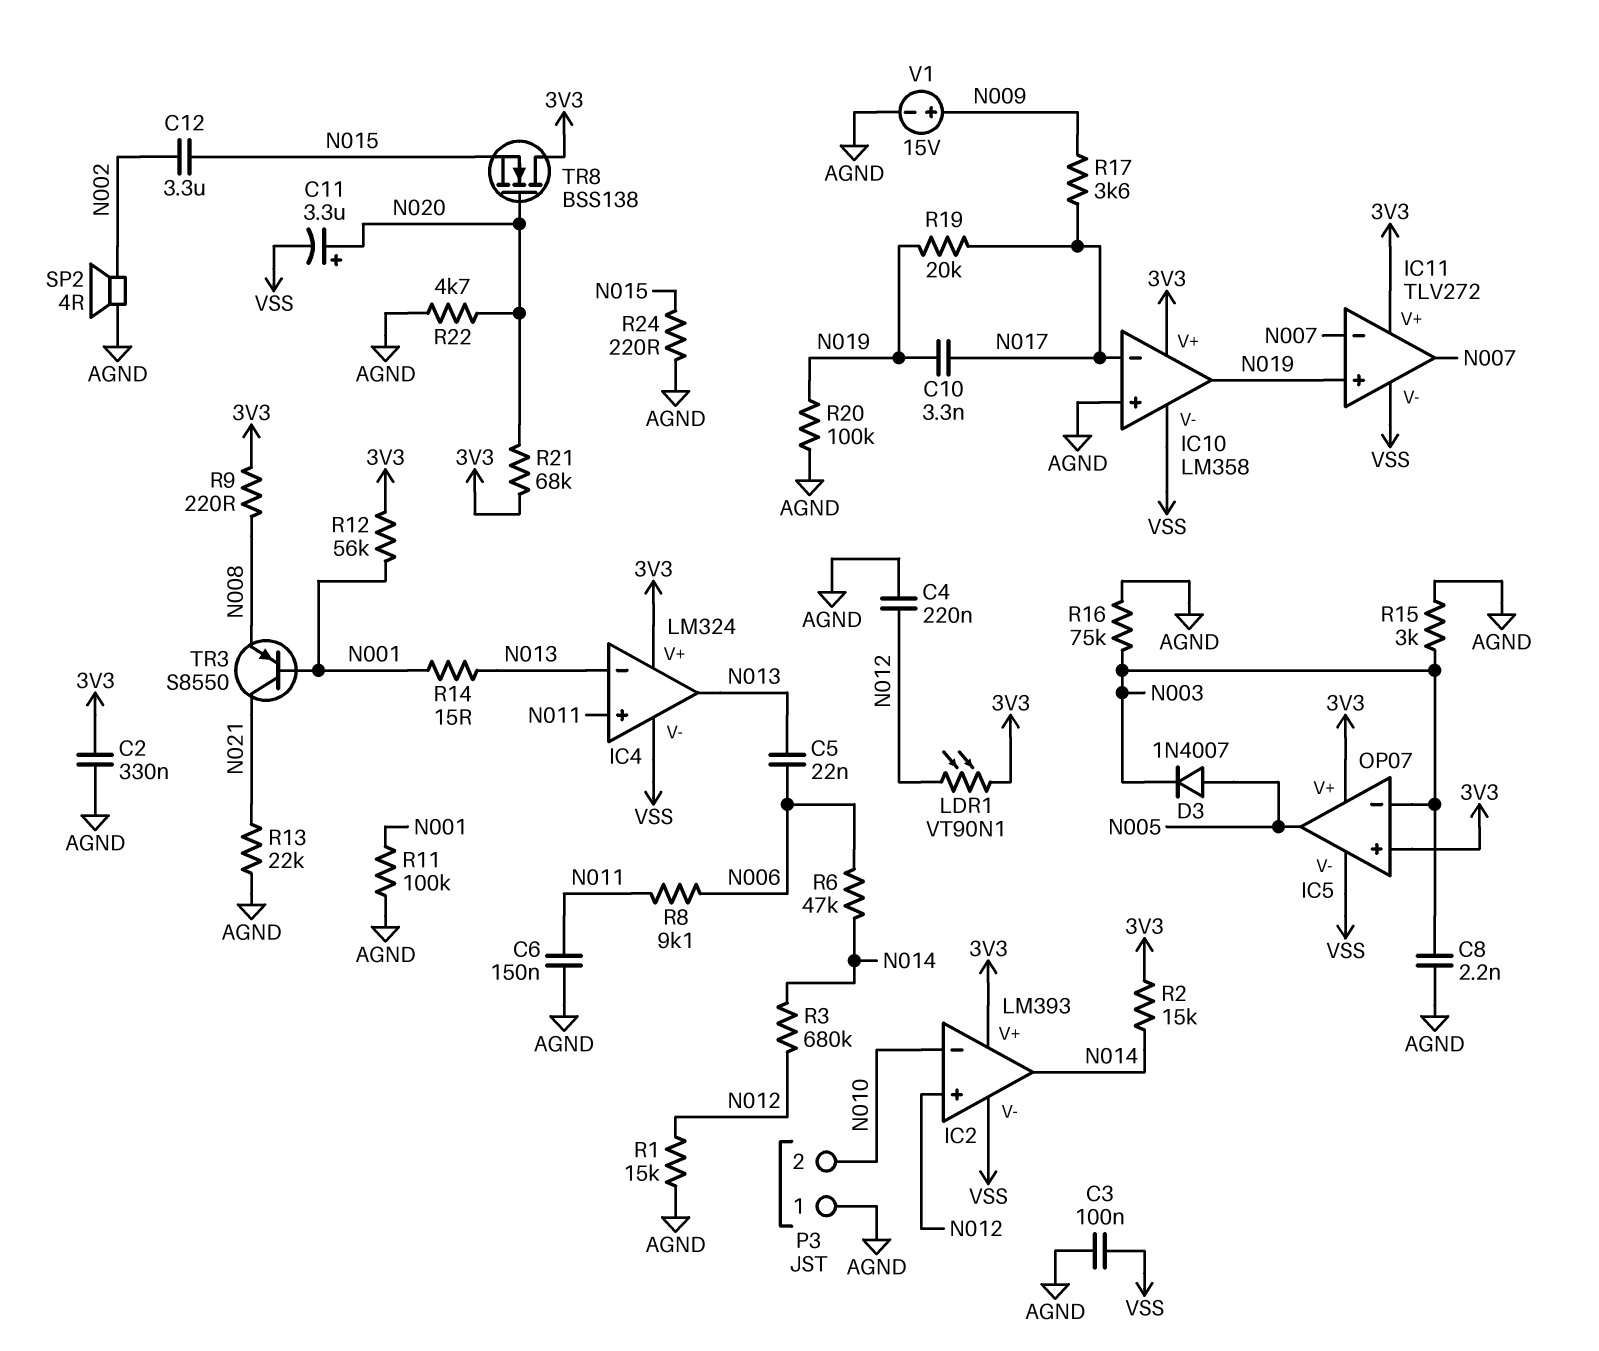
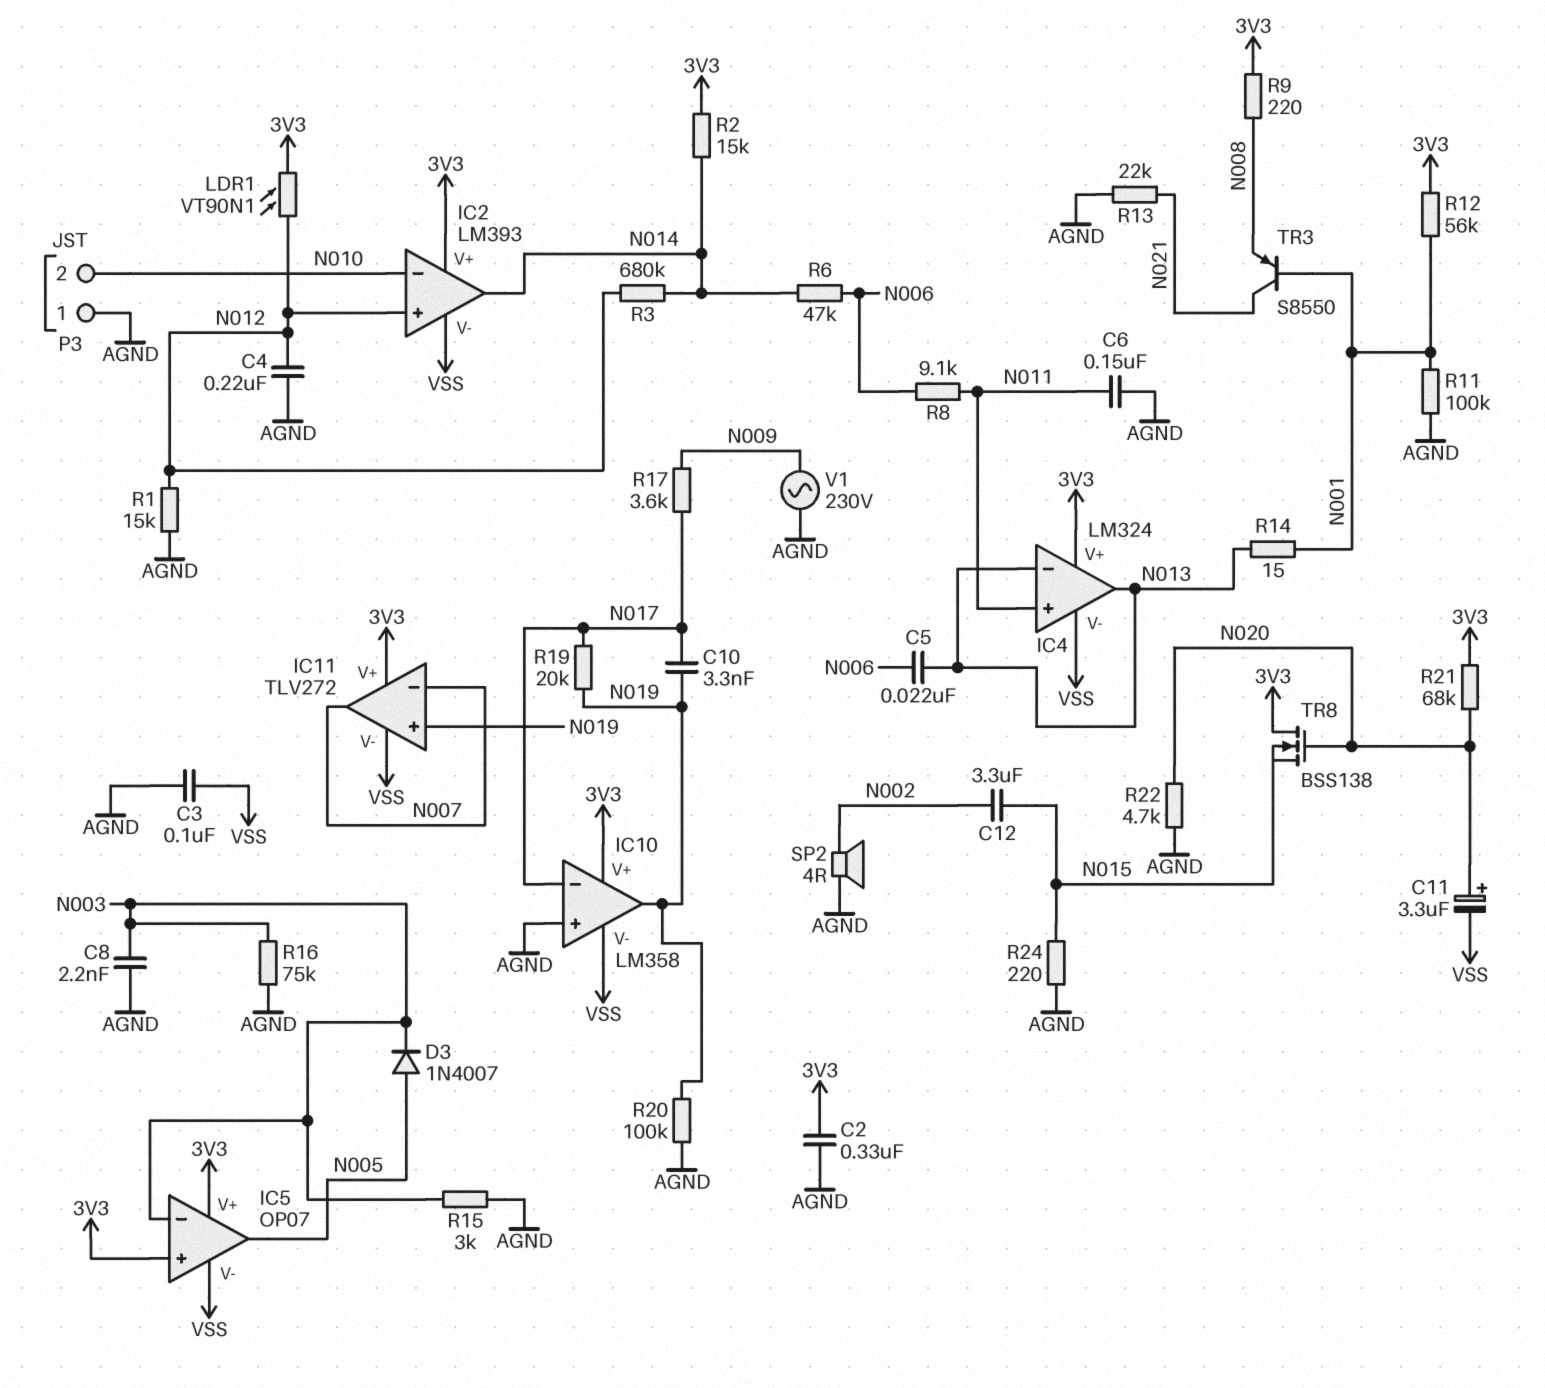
V1: 15V (plus N009, minus AGND) -> AC 230V (AGND, N009)

